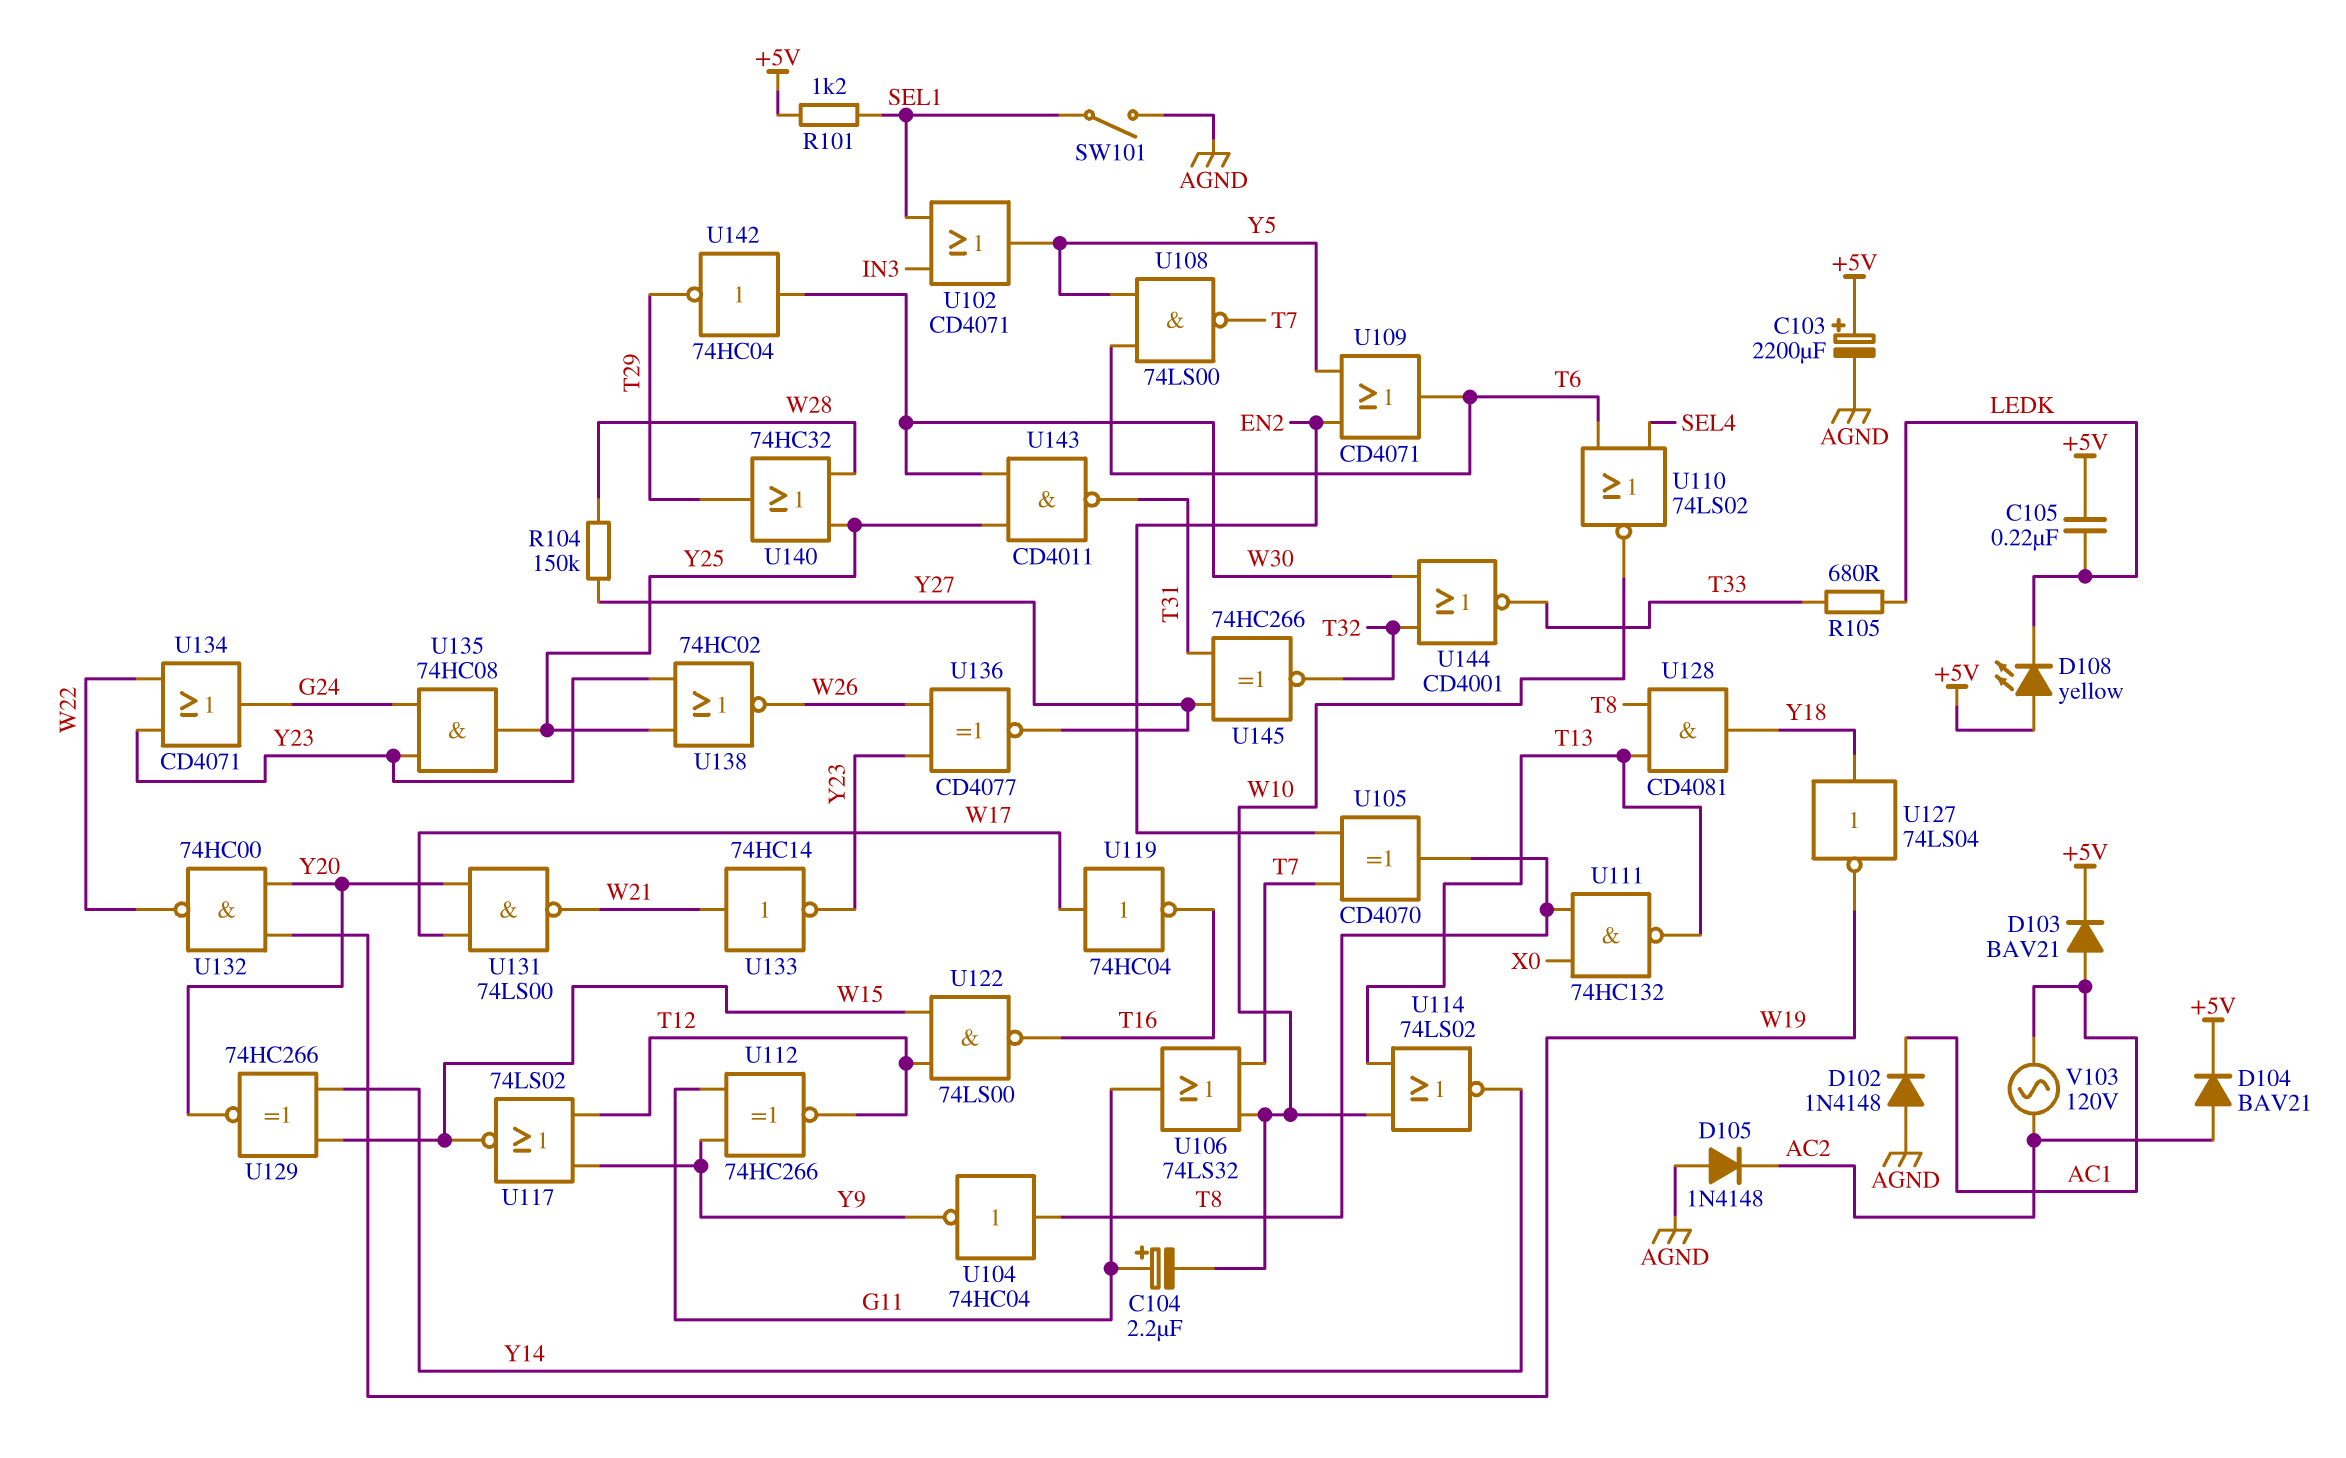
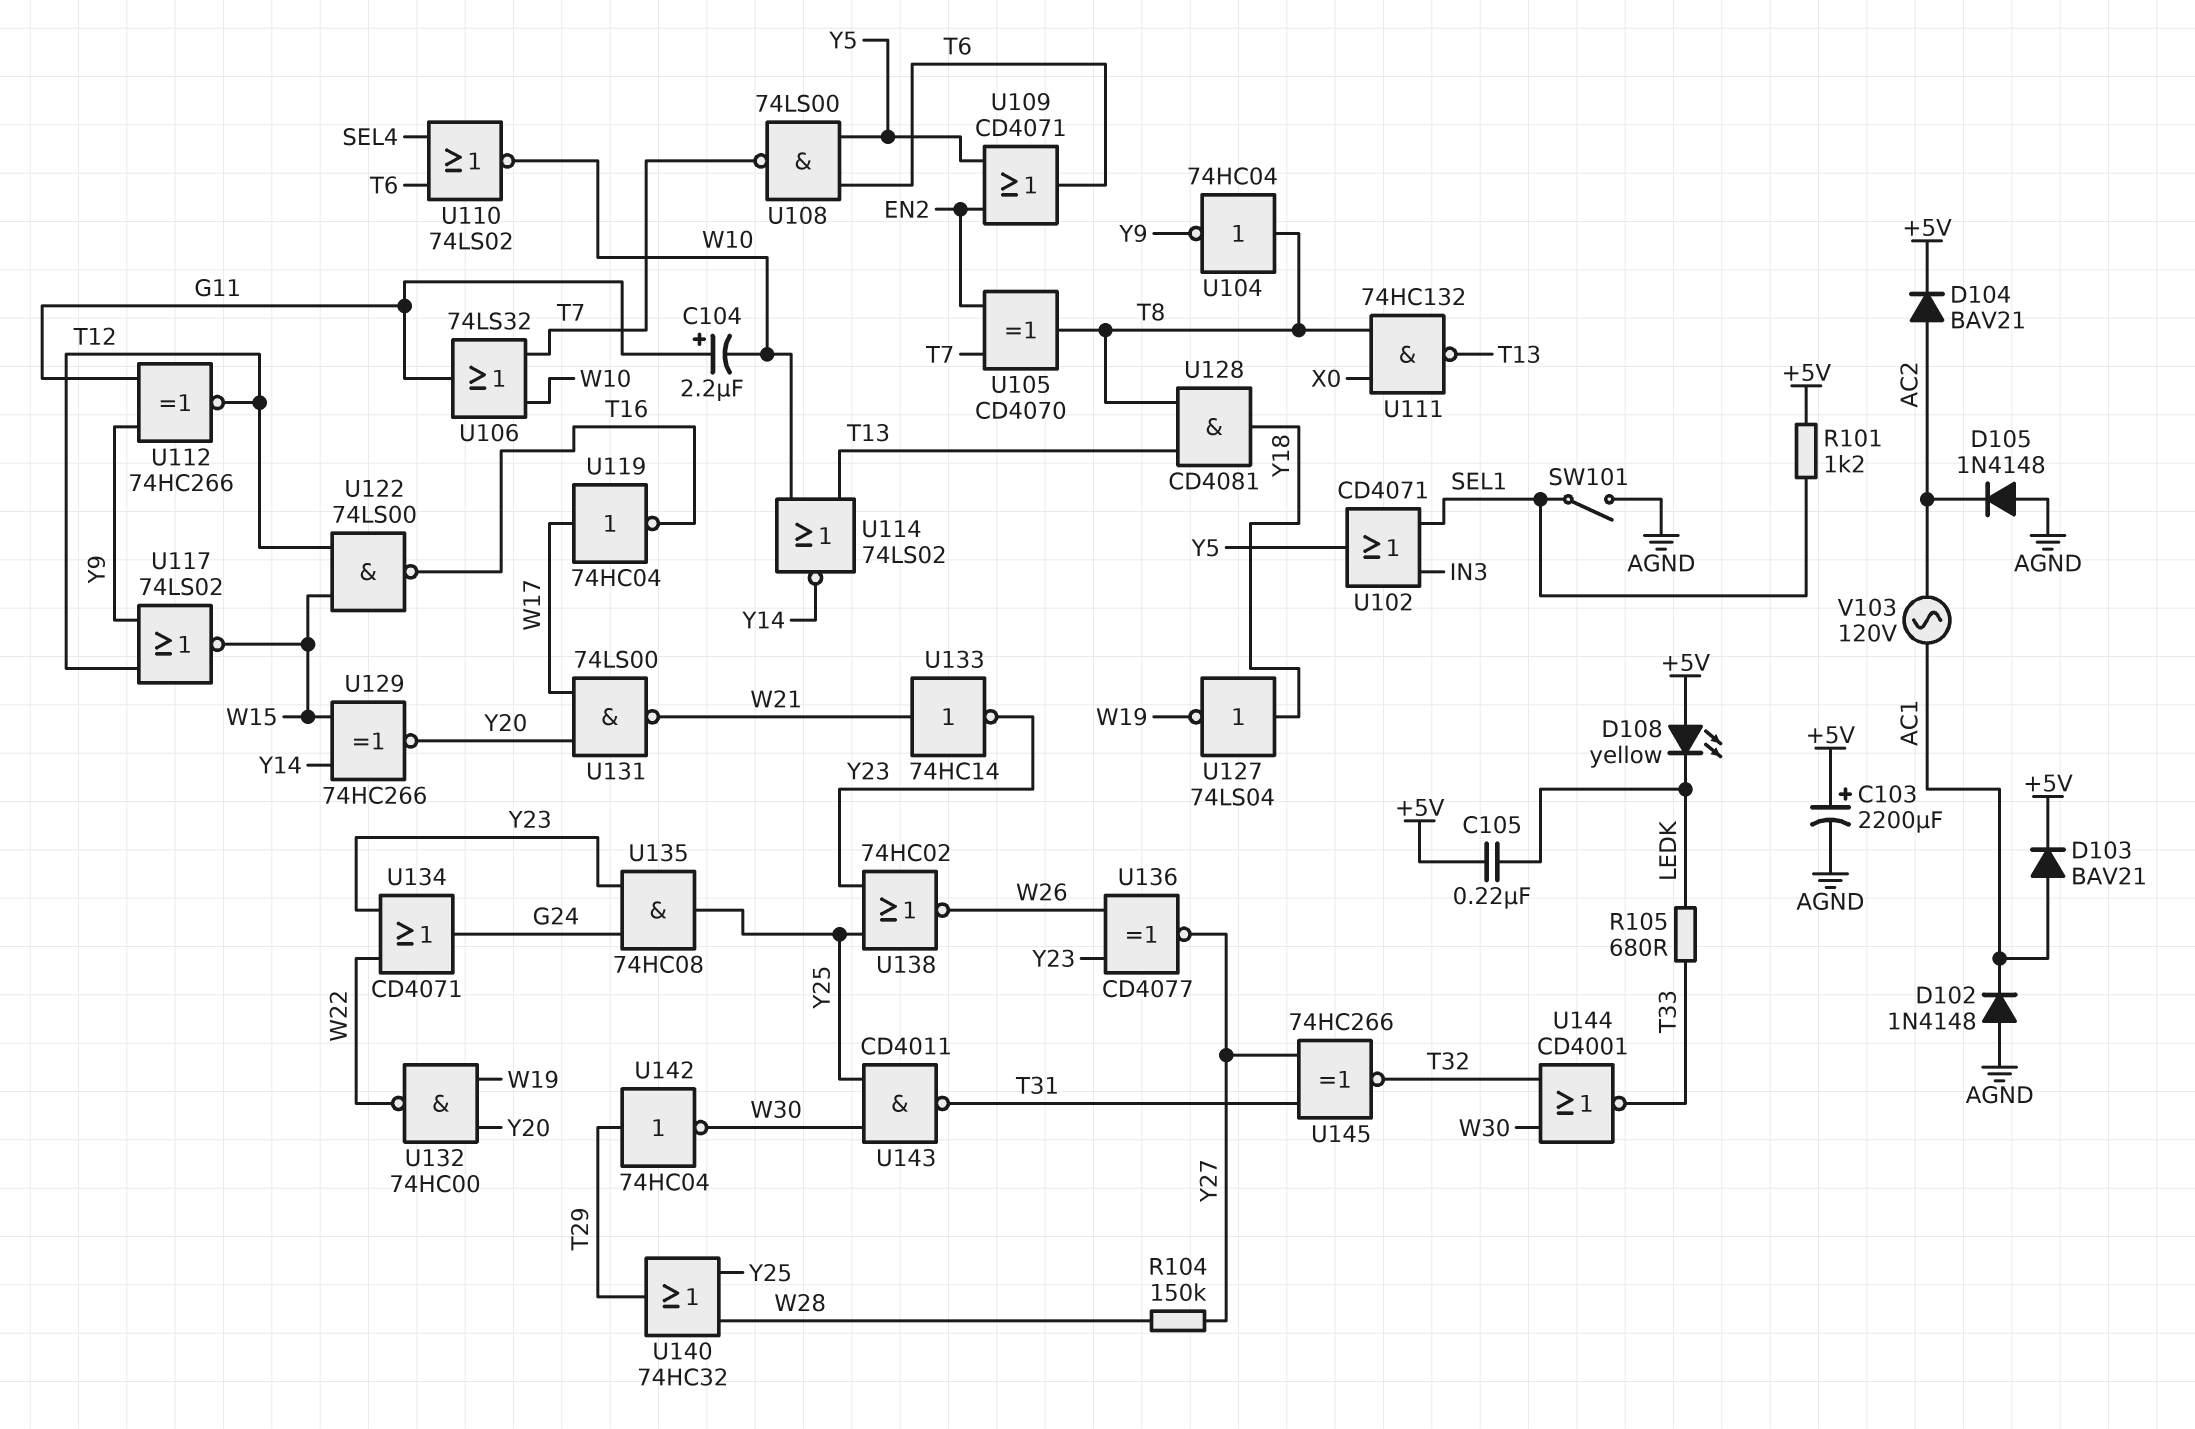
U142: NOT 74HC04 (in W30, out T29) -> NOT 74HC04 (in T29, out W30)

